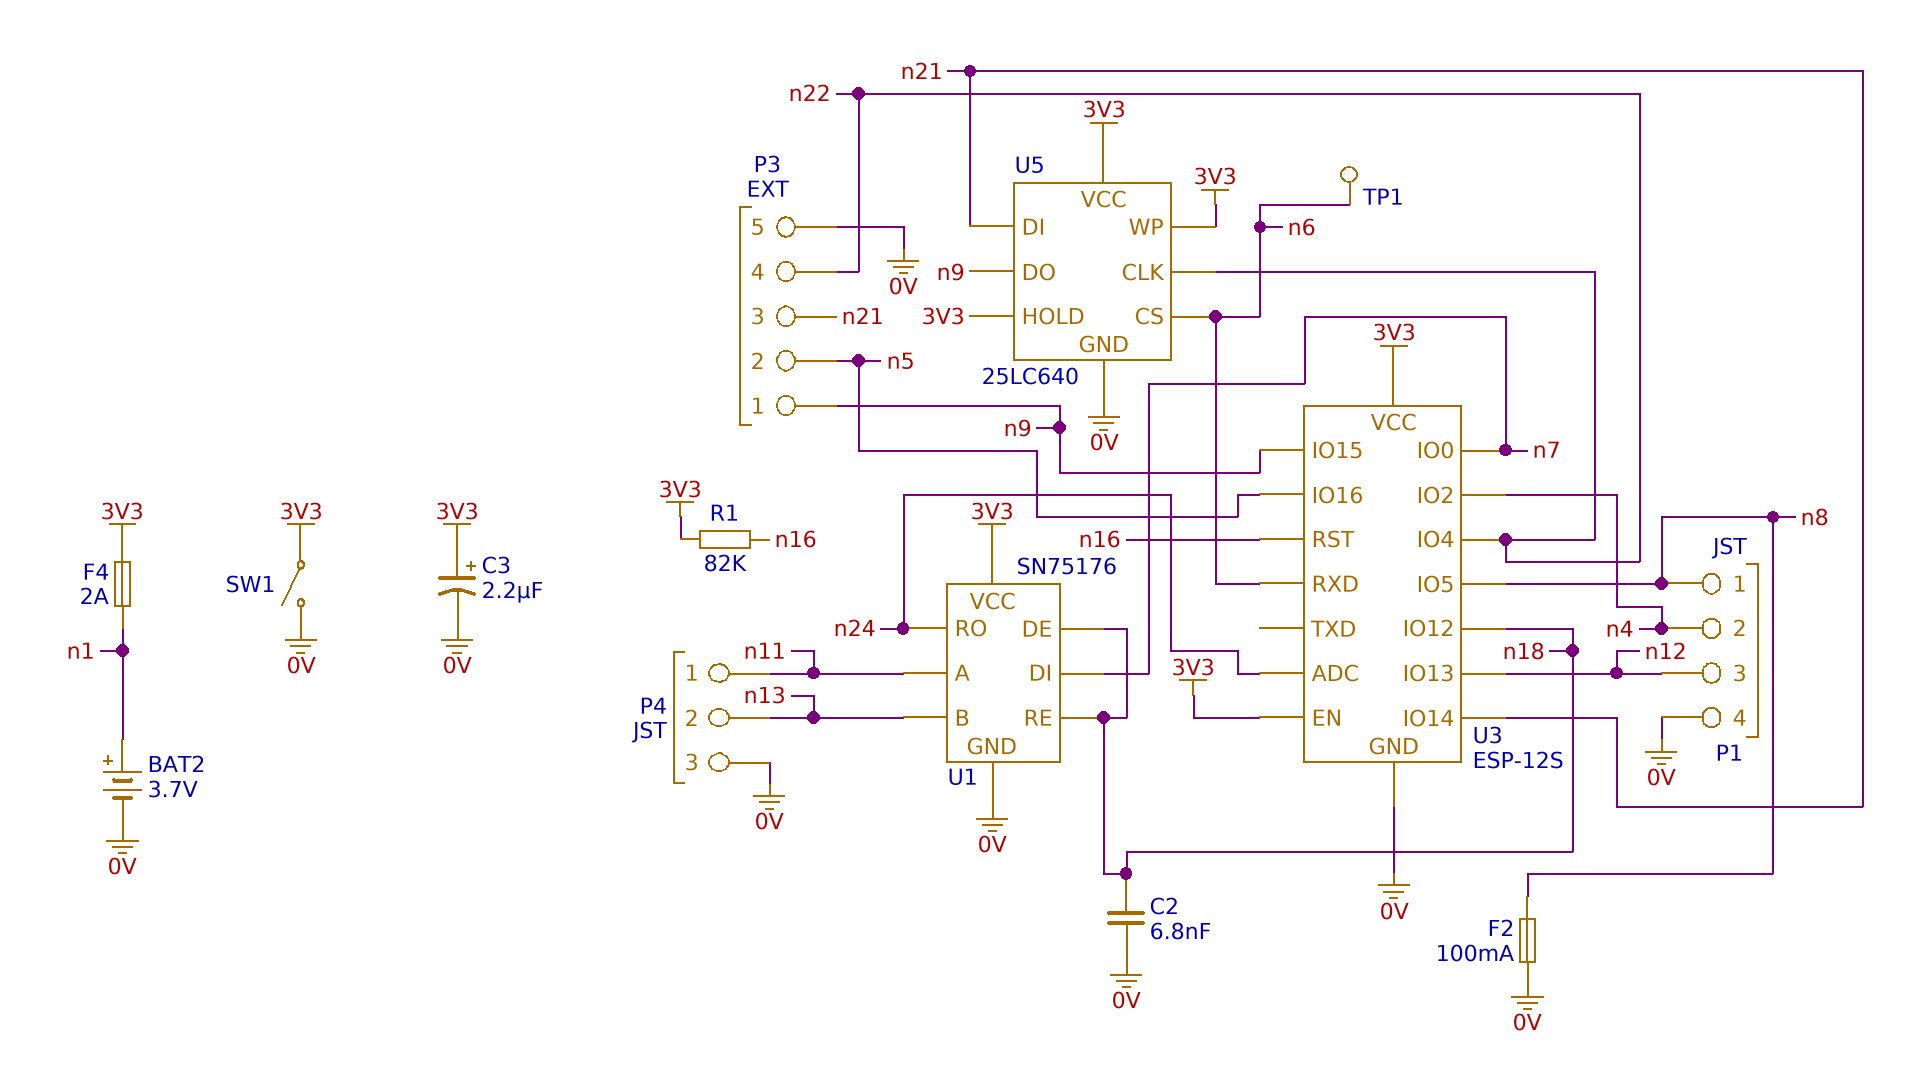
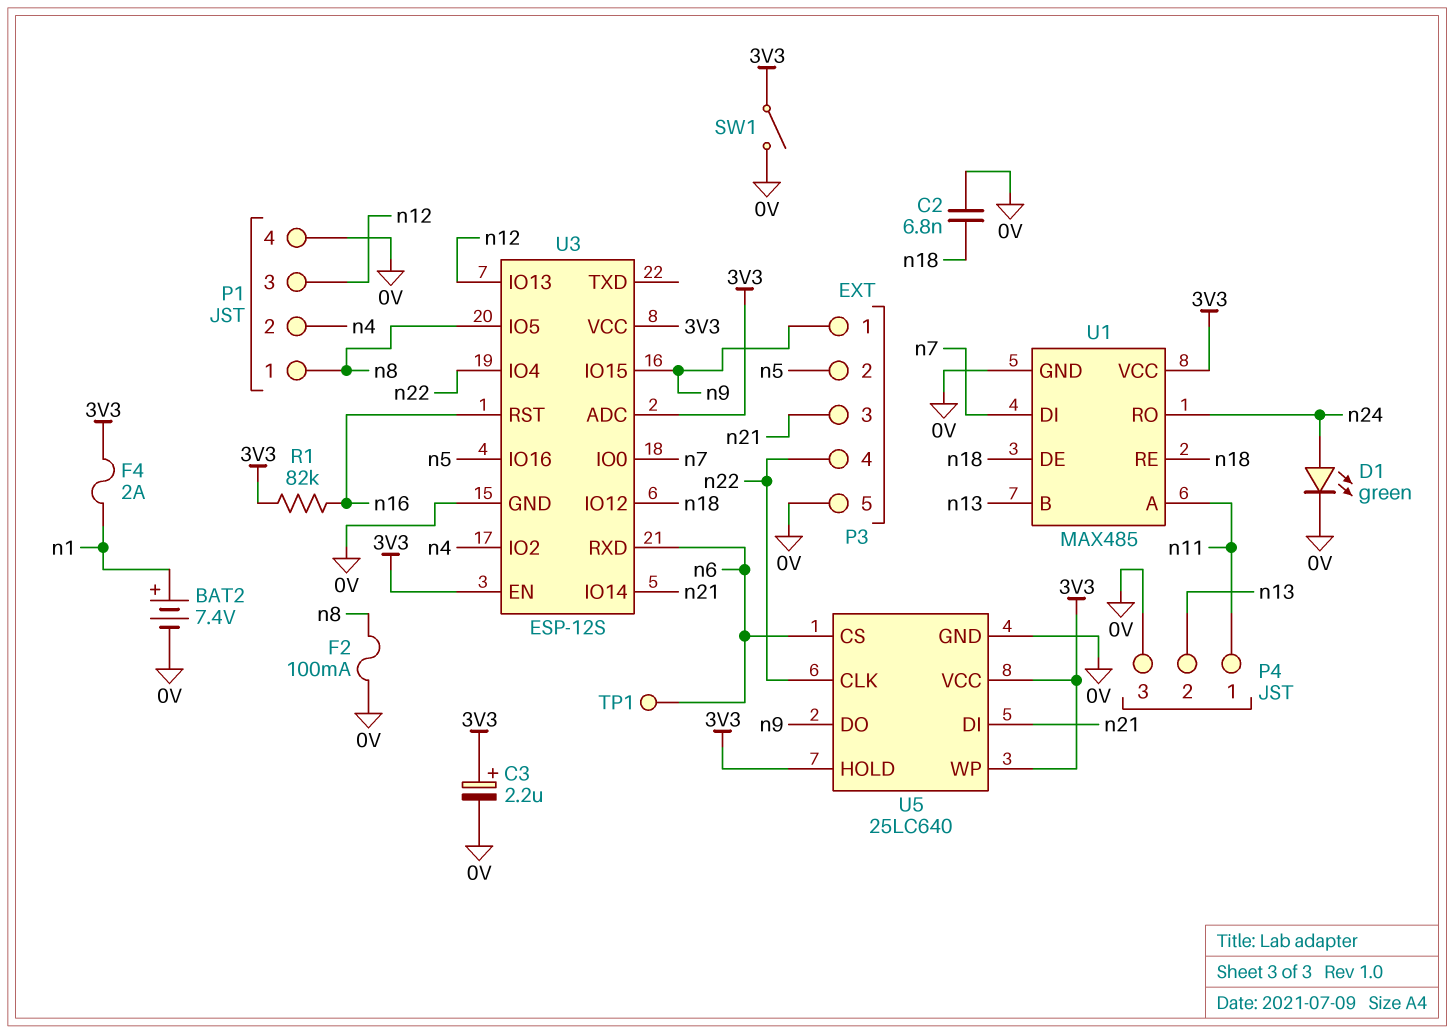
BAT2: 3.7V (plus n1, minus 0V) -> 7.4V (plus n1, minus 0V)
D1: none -> LED green (A n24, K 0V)
U1: SN75176 -> MAX485
U3 pin ADC: n24 -> 3V3

